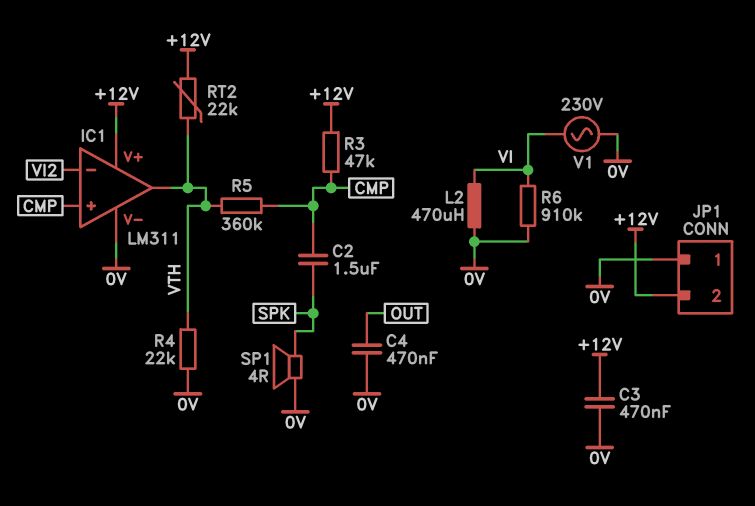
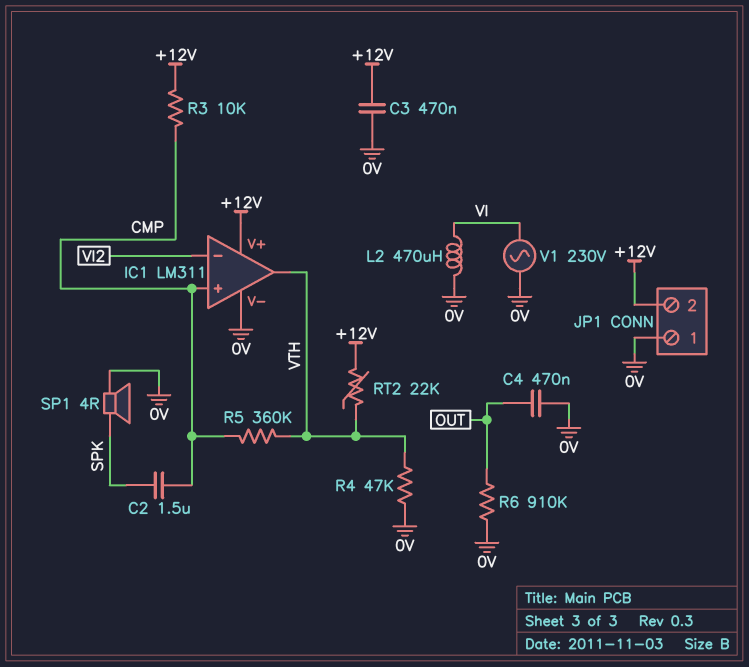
R3: 47k (+12V, CMP) -> 10k (+12V, CMP)
R4: 22k (0V, VTH) -> 47k (0V, VTH)
R6: 910k (0V, VI) -> 910k (0V, OUT)

